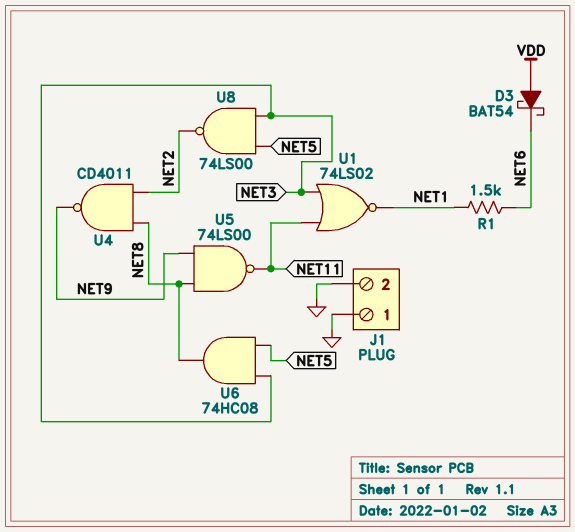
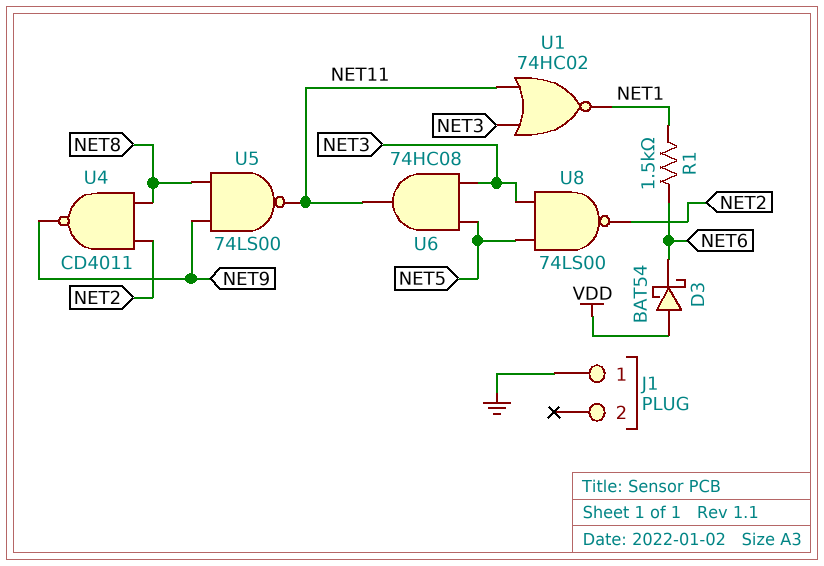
J1 pin 2: GND -> none
U1: NOR 74LS02 (in NET3, in NET11, out NET1) -> NOR 74HC02 (in NET3, in NET11, out NET1)
U6: AND 74HC08 (in NET3, in NET5, out NET8) -> AND 74HC08 (in NET3, in NET5, out NET11)

